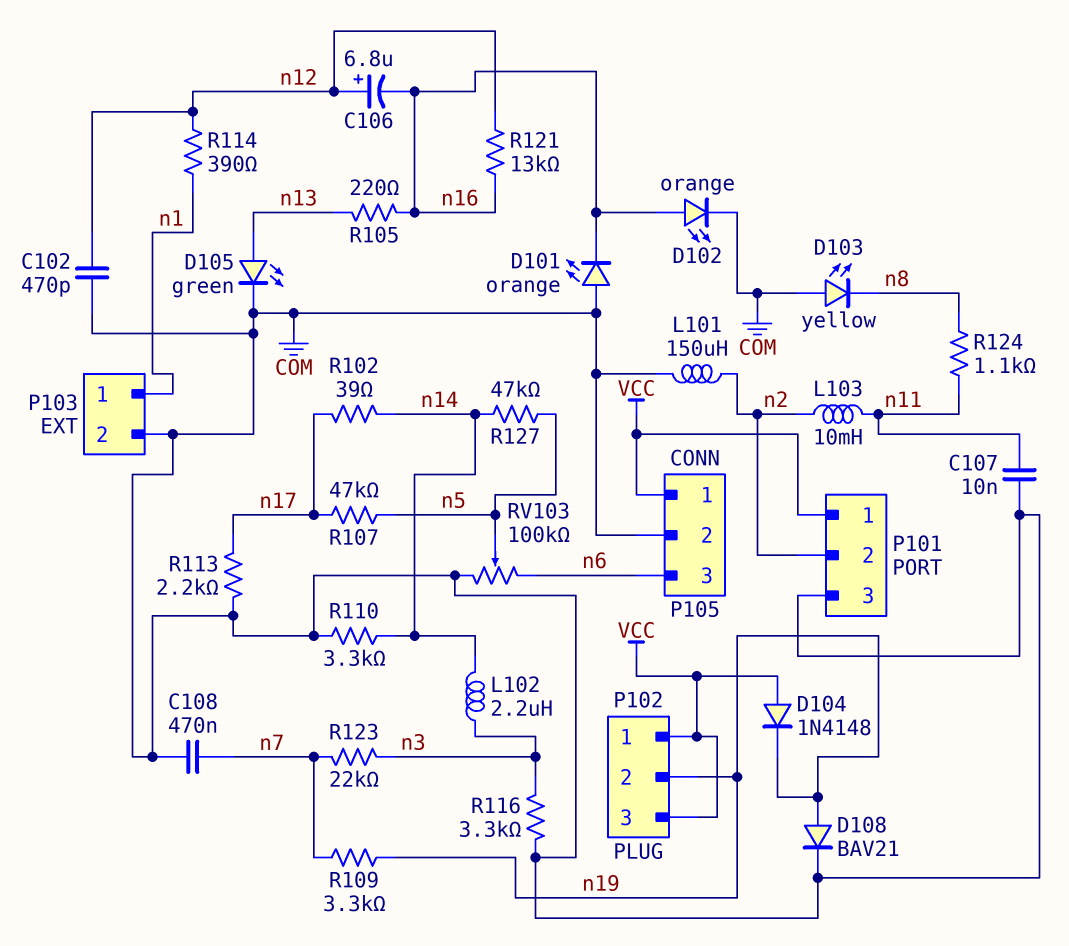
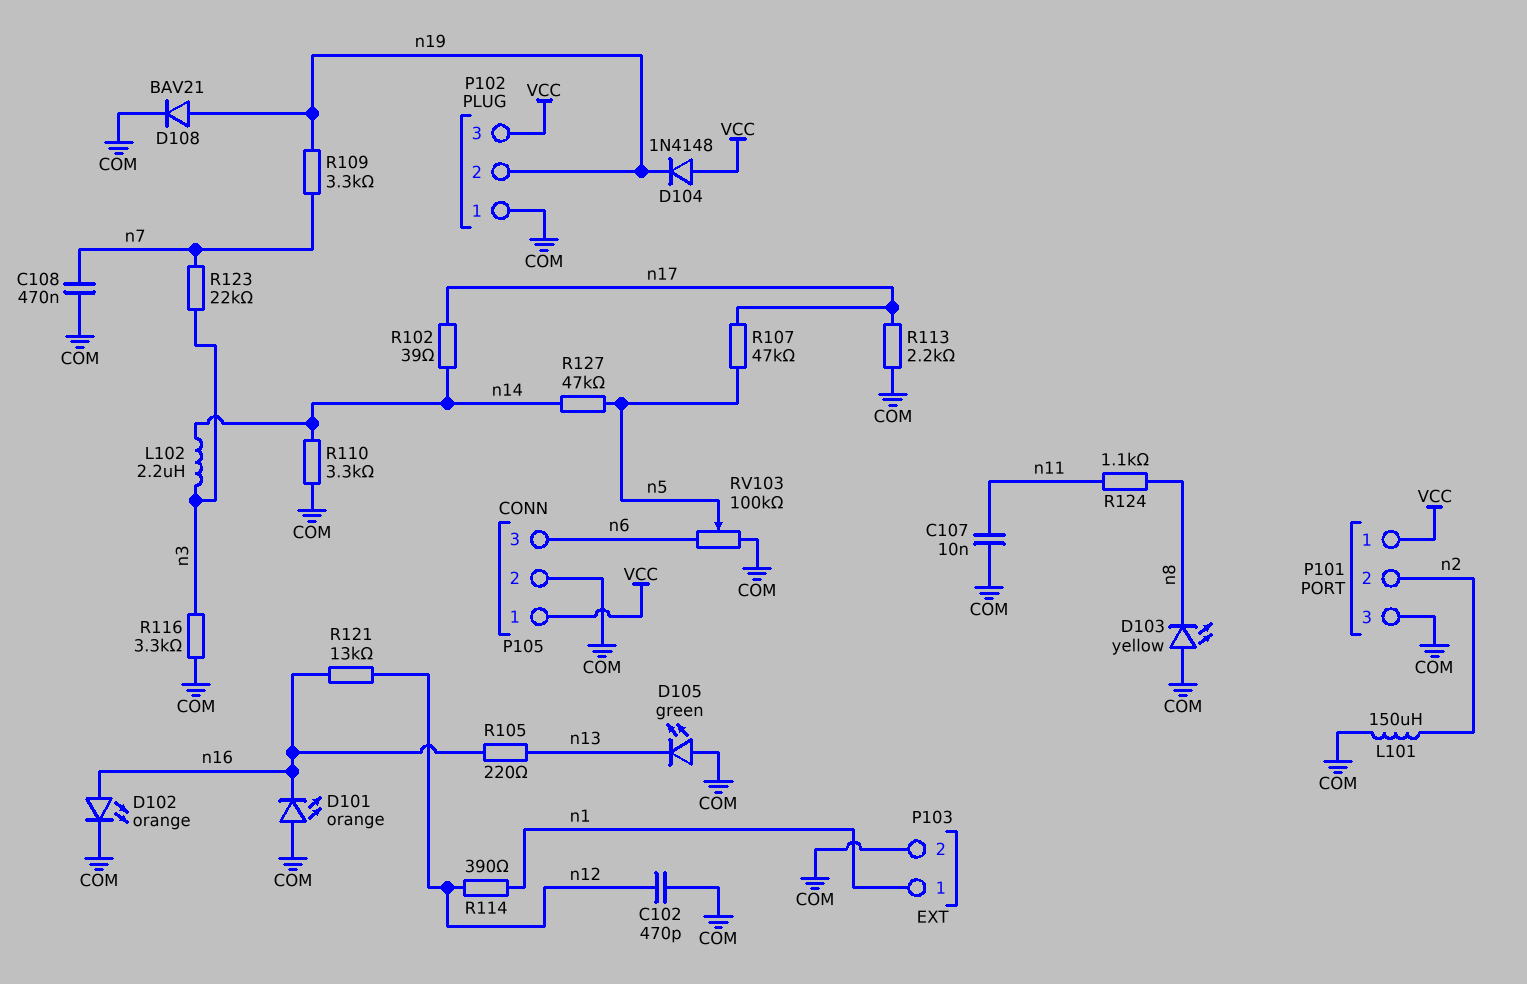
C106: 6.8uF (plus n12, minus n16) -> none
D105: LED green (A n13, K COM) -> LED green (A COM, K n13)
L103: 10mH (n2, n11) -> none
P102 pin 1: VCC -> COM

